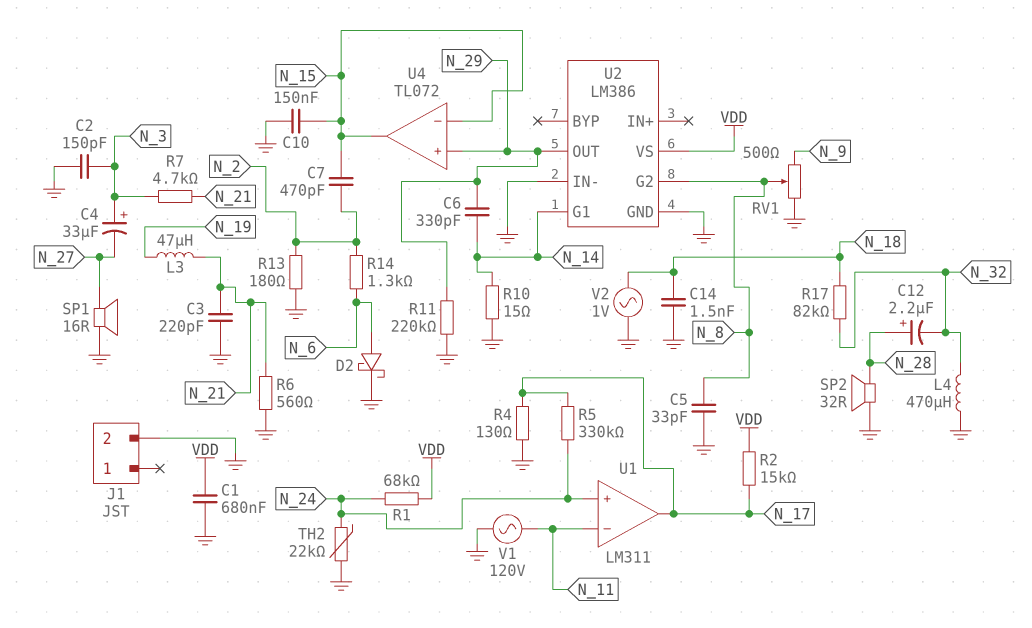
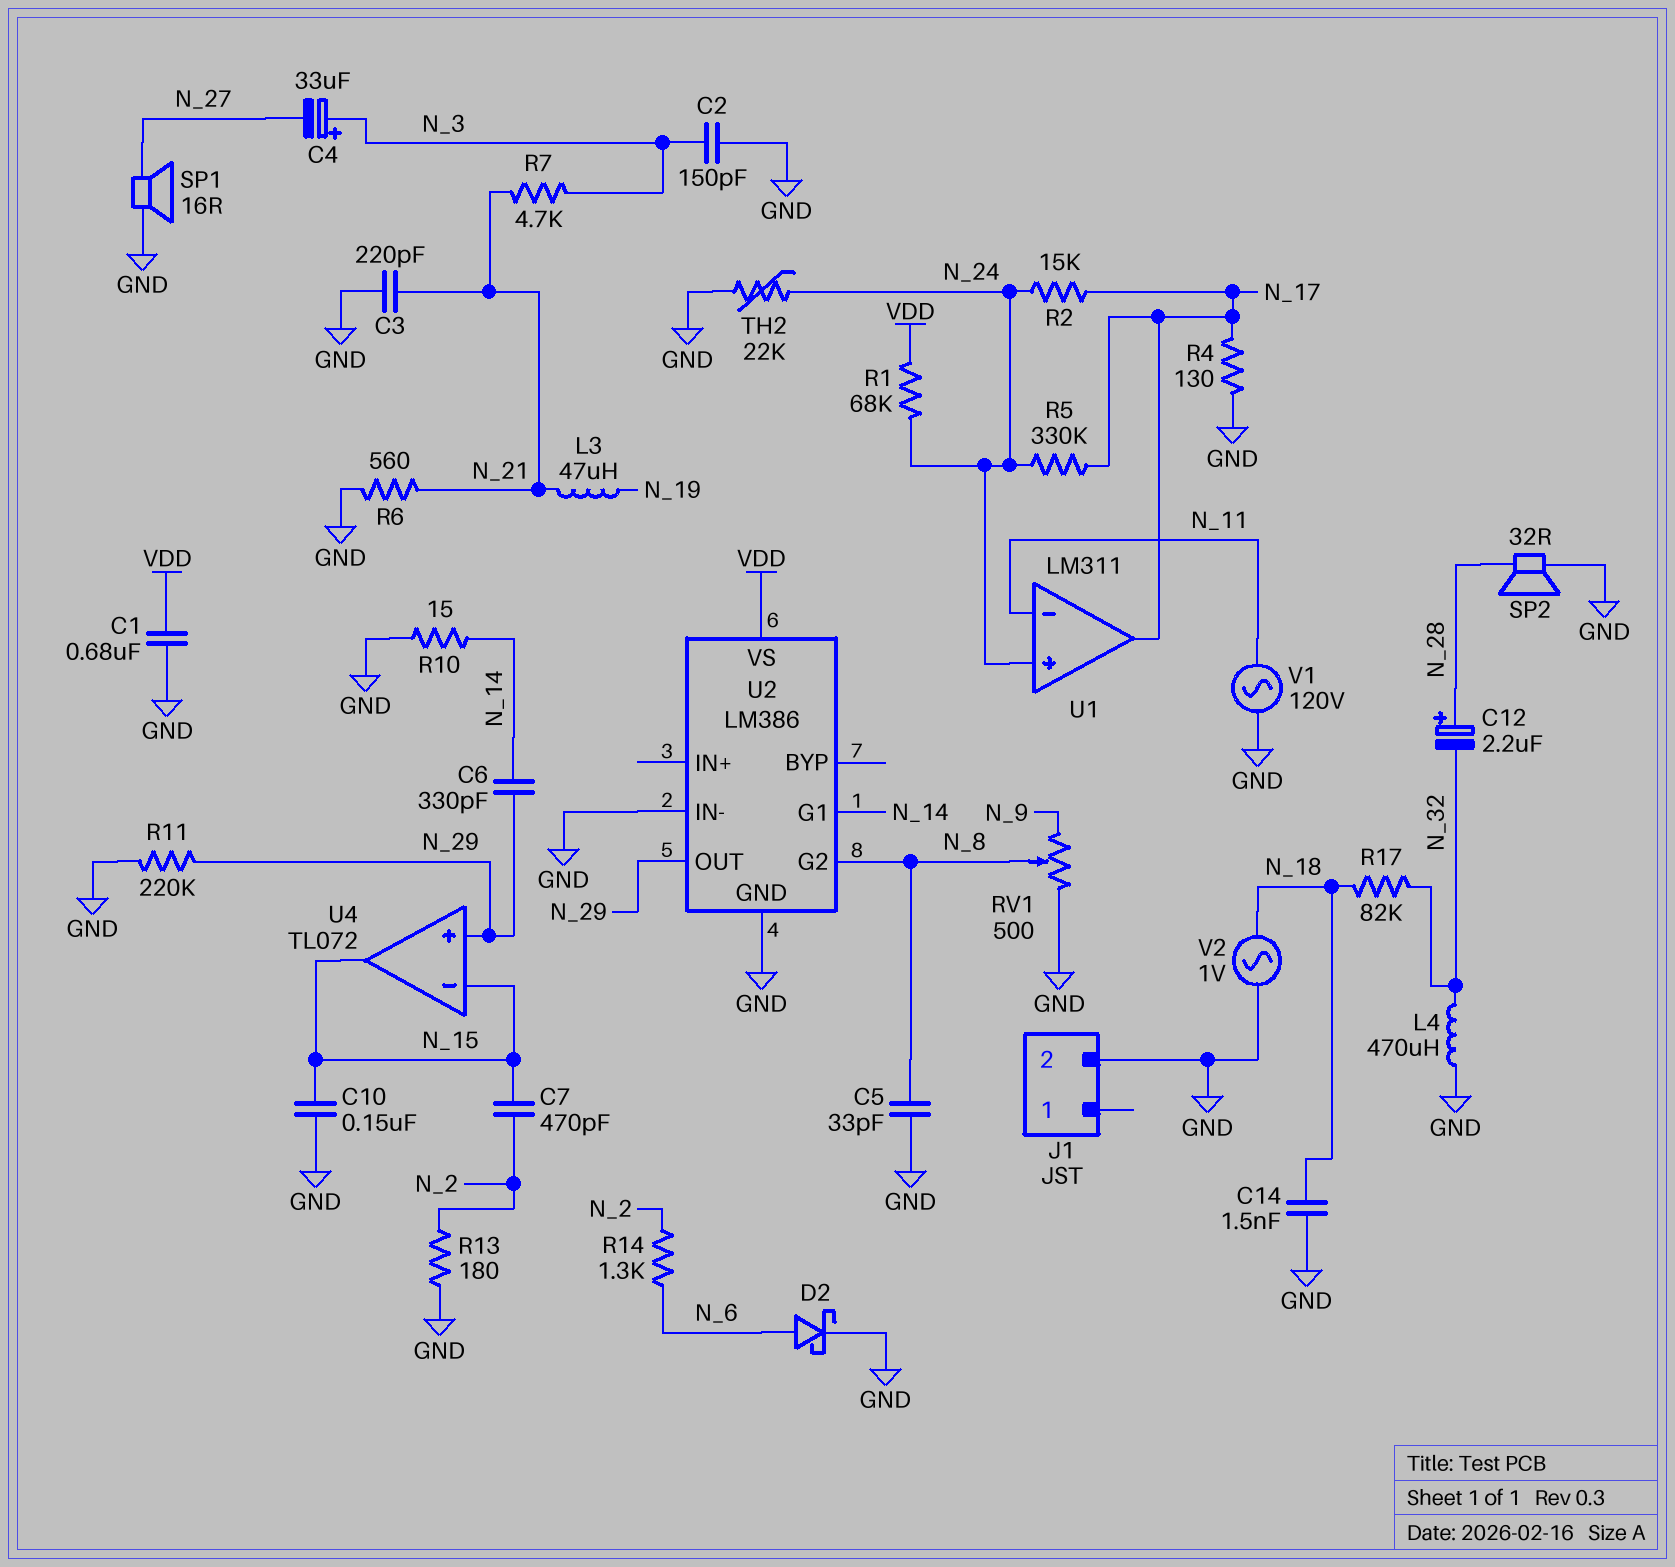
R2: 15k (N_17, VDD) -> 15k (N_17, N_24)

